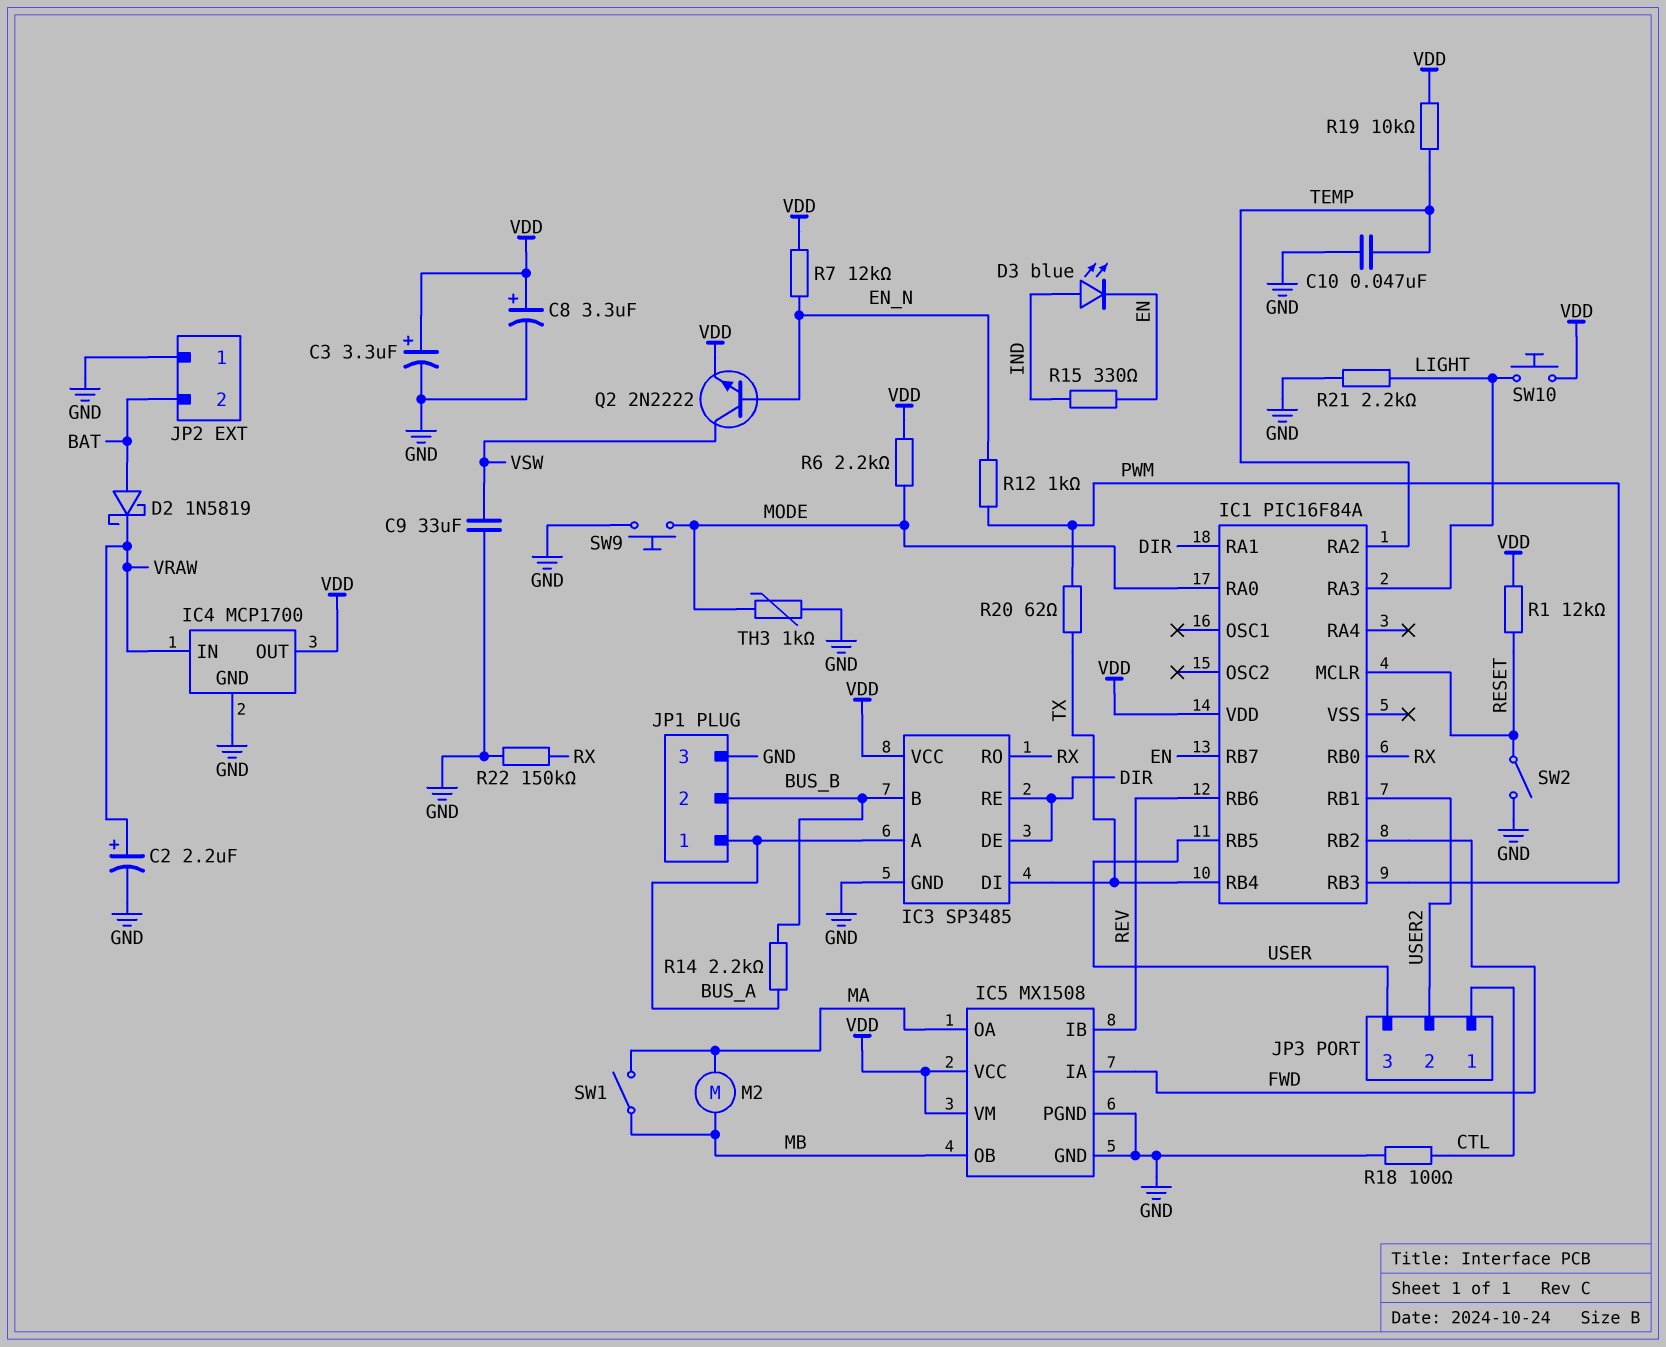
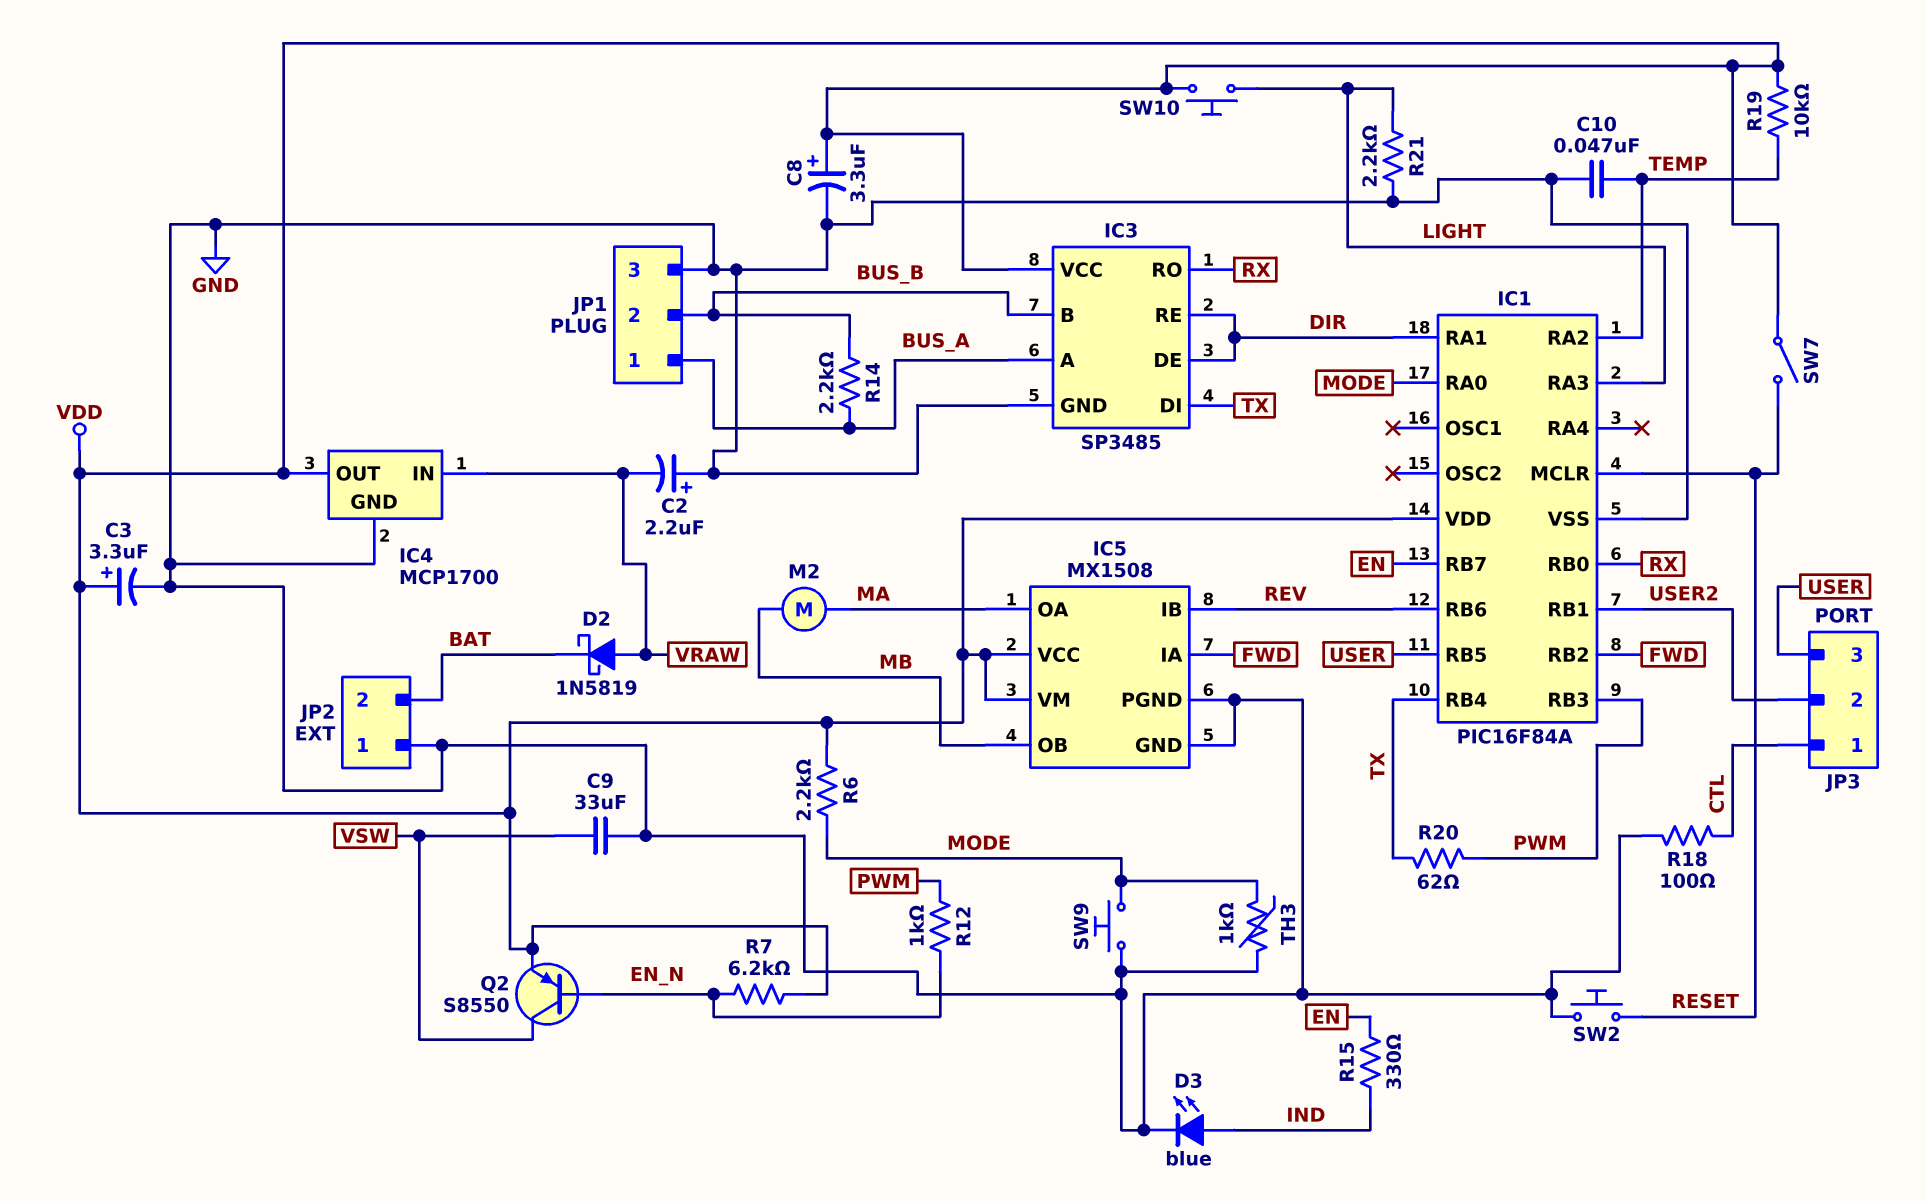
C2: 2.2uF (plus VRAW, minus GND) -> 2.2uF (plus GND, minus VRAW)
D2: schottky 1N5819 (A BAT, K VRAW) -> schottky 1N5819 (A VRAW, K BAT)
D3: LED blue (A IND, K EN) -> LED blue (A IND, K GND)
IC1 pin VSS: none -> GND
Q2: NPN 2N2222 (B EN_N, C VSW, E VDD) -> PNP S8550 (B EN_N, C VSW, E VDD)
R1: 12k (RESET, VDD) -> none
R7: 12k (EN_N, VDD) -> 6.2k (EN_N, VDD)
R22: 150k (GND, RX) -> none
SW1: switch (MA, MB) -> none
SW2: switch (GND, RESET) -> button (GND, RESET)
SW7: none -> switch (RESET, VDD)

